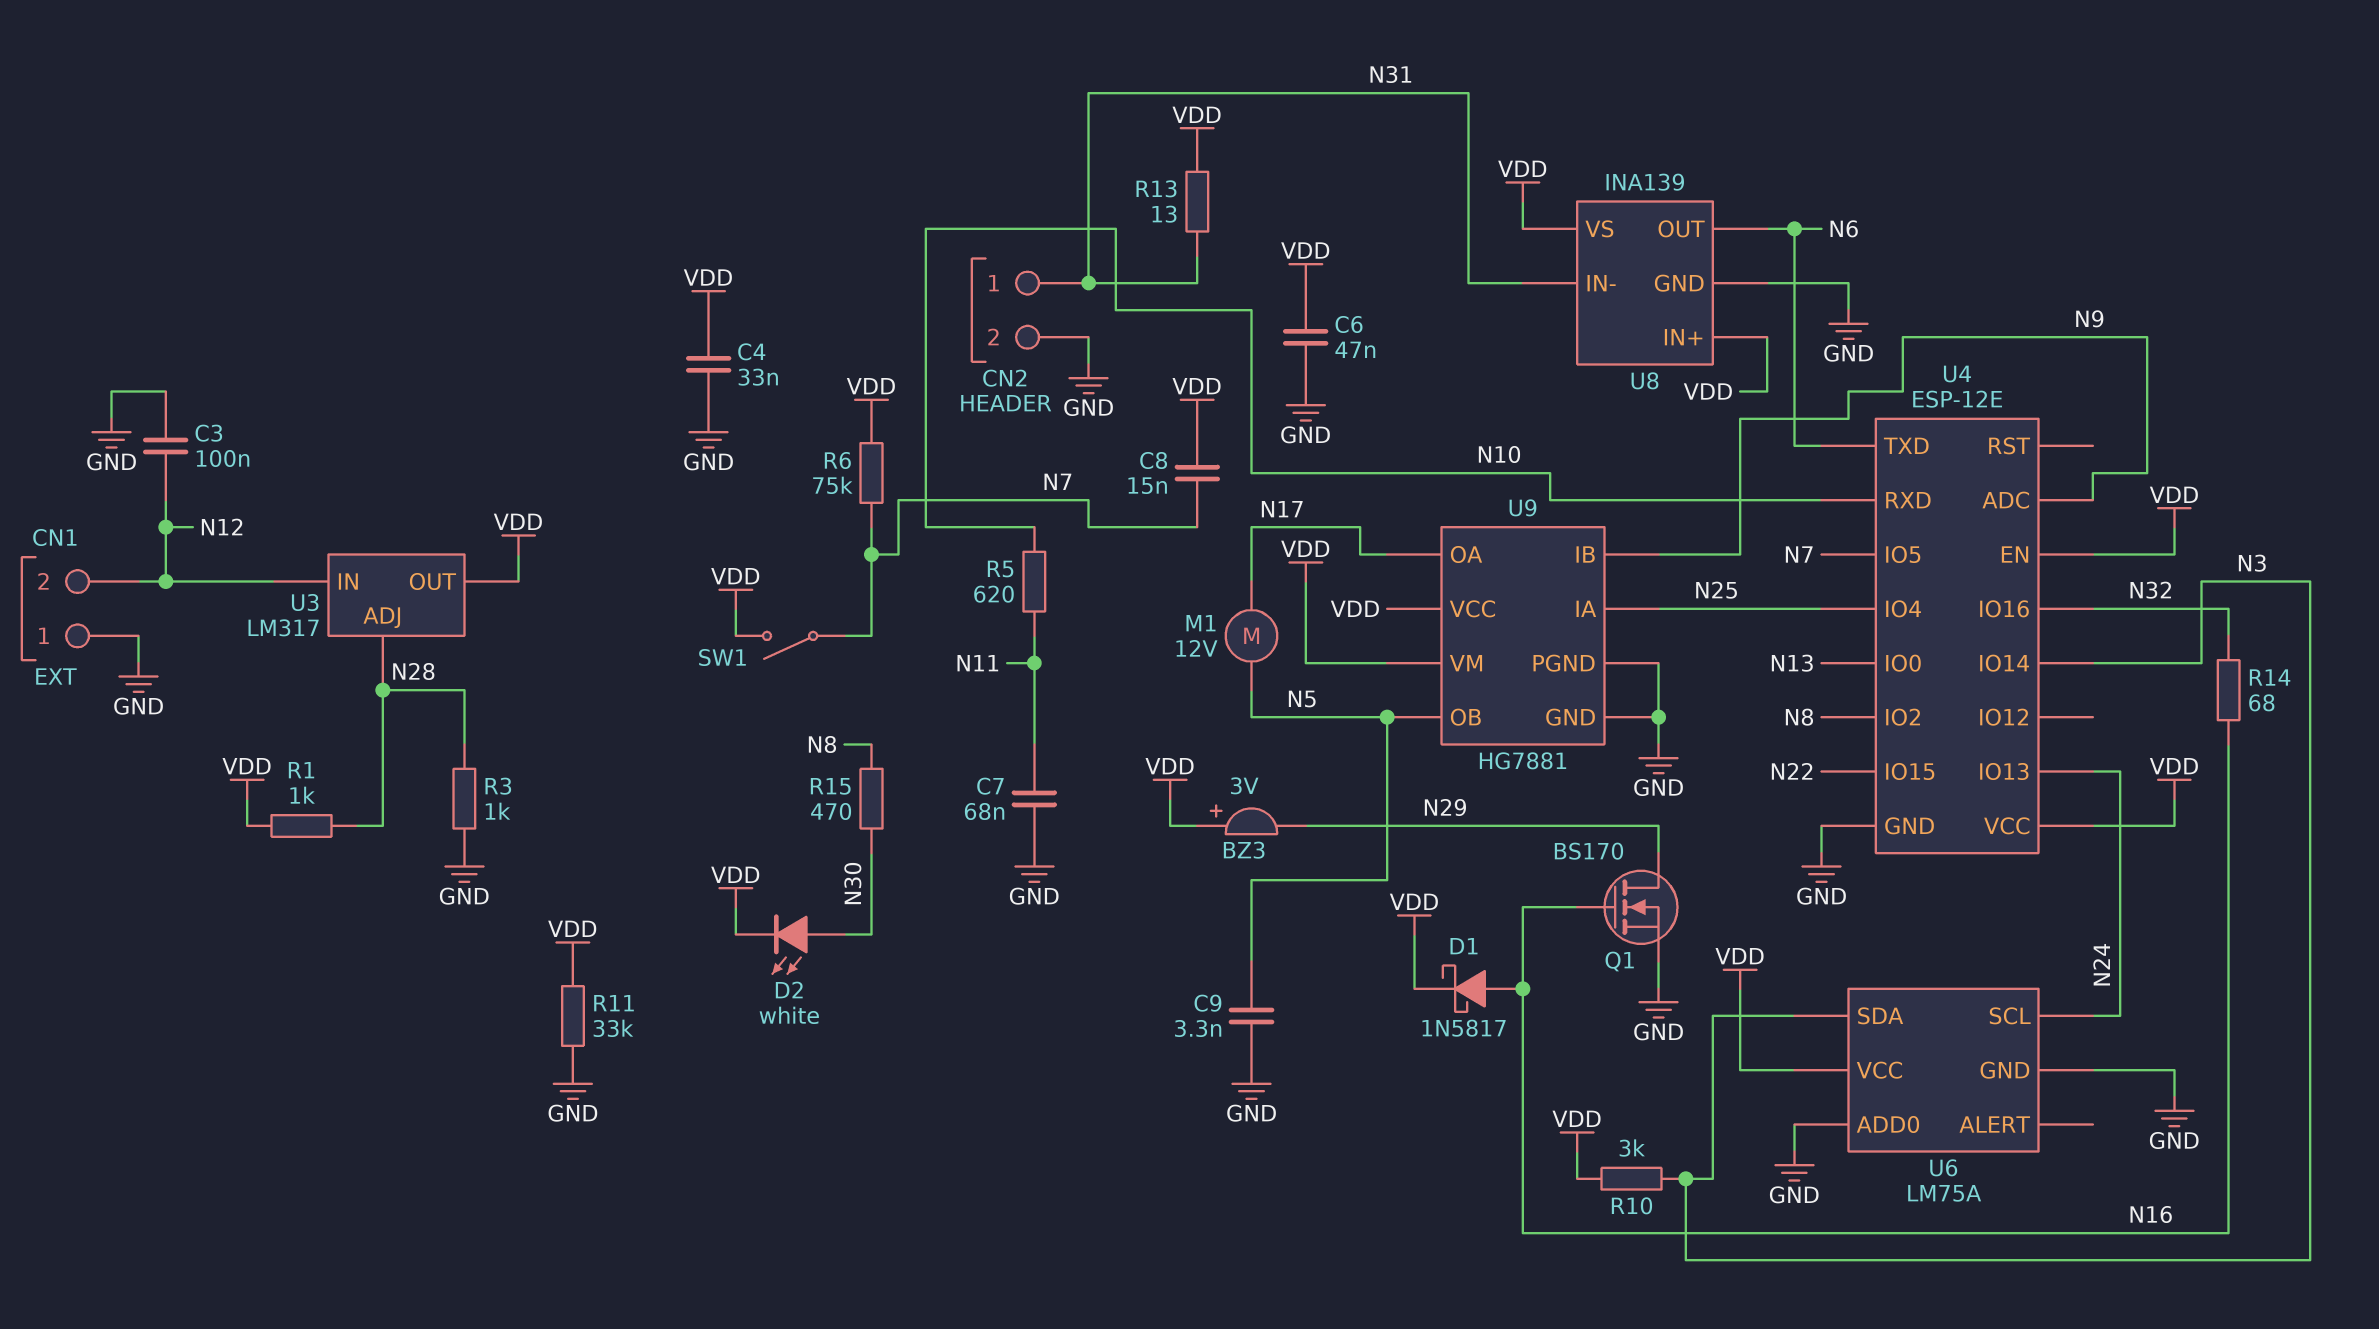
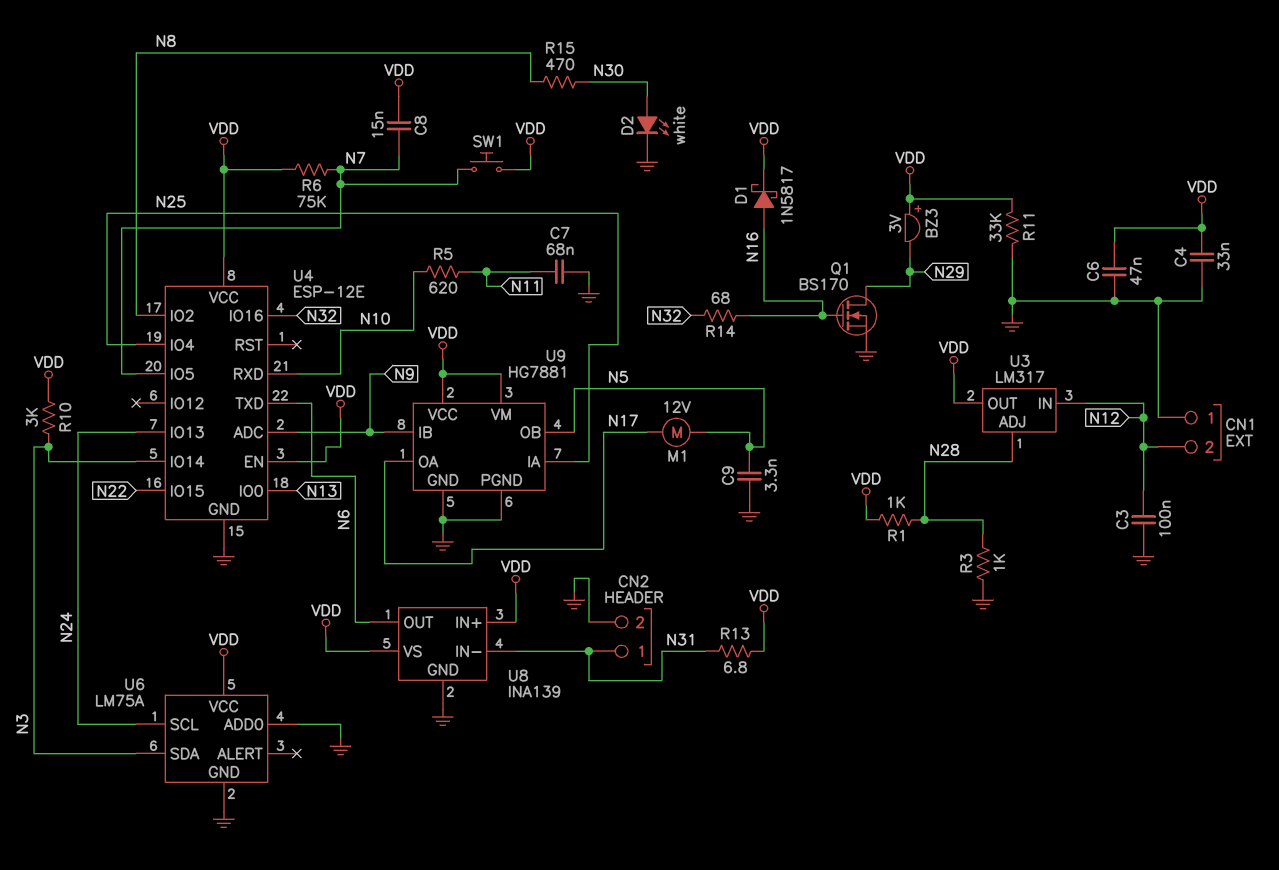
D2: LED white (A N30, K VDD) -> LED white (A N30, K GND)
R13: 13 (N31, VDD) -> 6.8 (N31, VDD)
SW1: switch (N7, VDD) -> button (N7, VDD)

